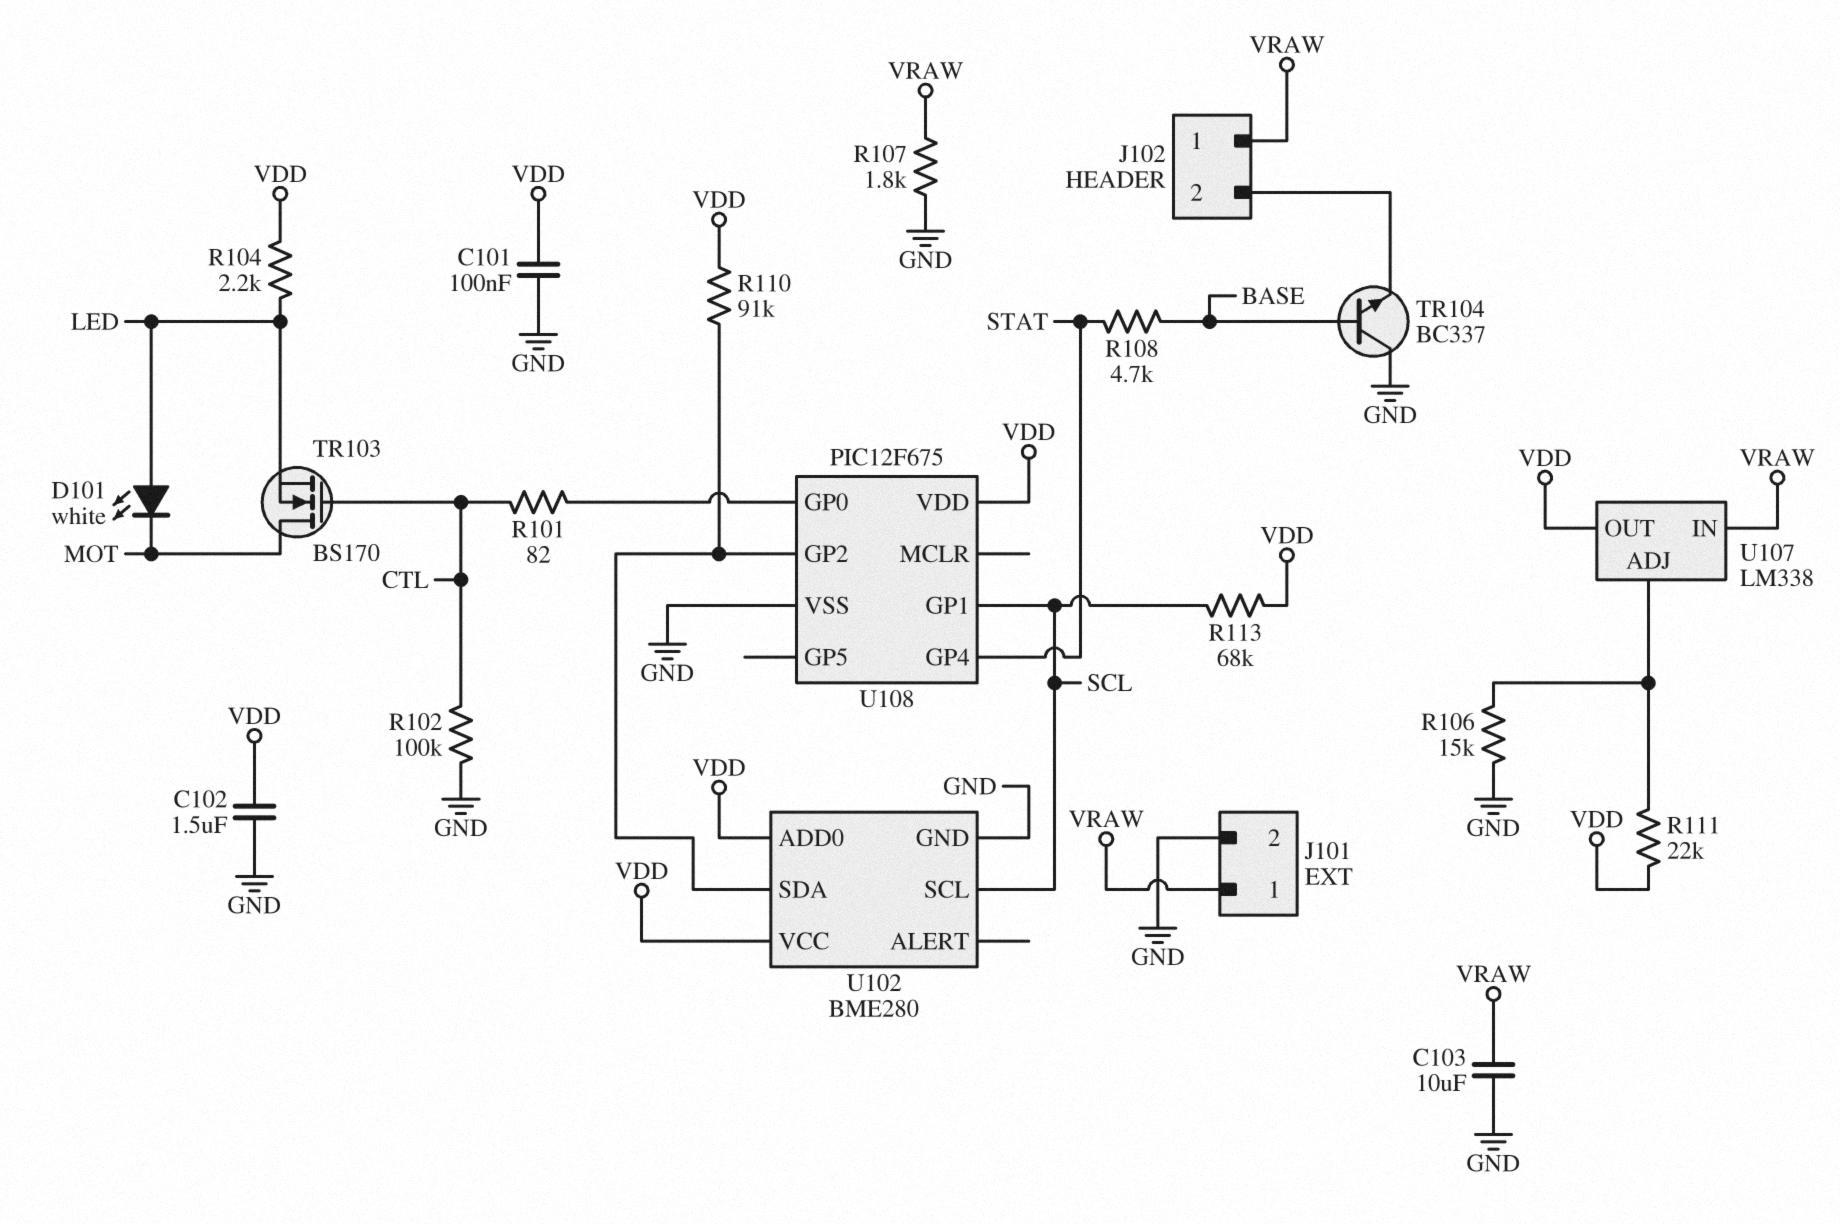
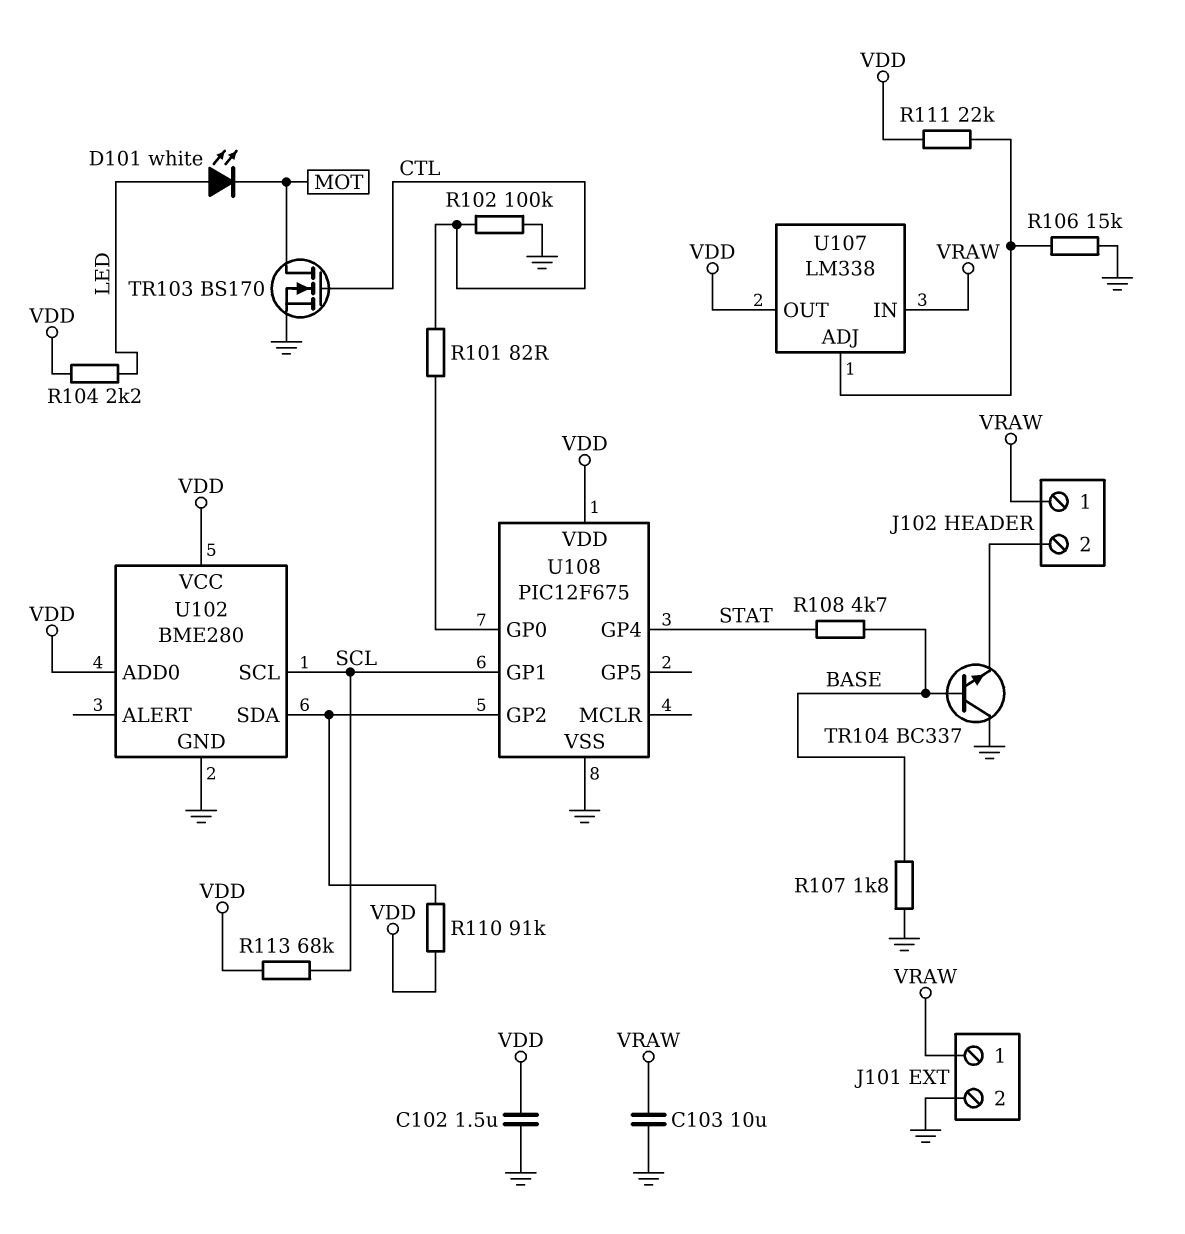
C101: 100nF (GND, VDD) -> none
R107: 1.8k (GND, VRAW) -> 1.8k (BASE, GND)
TR103: NMOS BS170 (G CTL, D MOT, S LED) -> NMOS BS170 (G CTL, D MOT, S GND)

